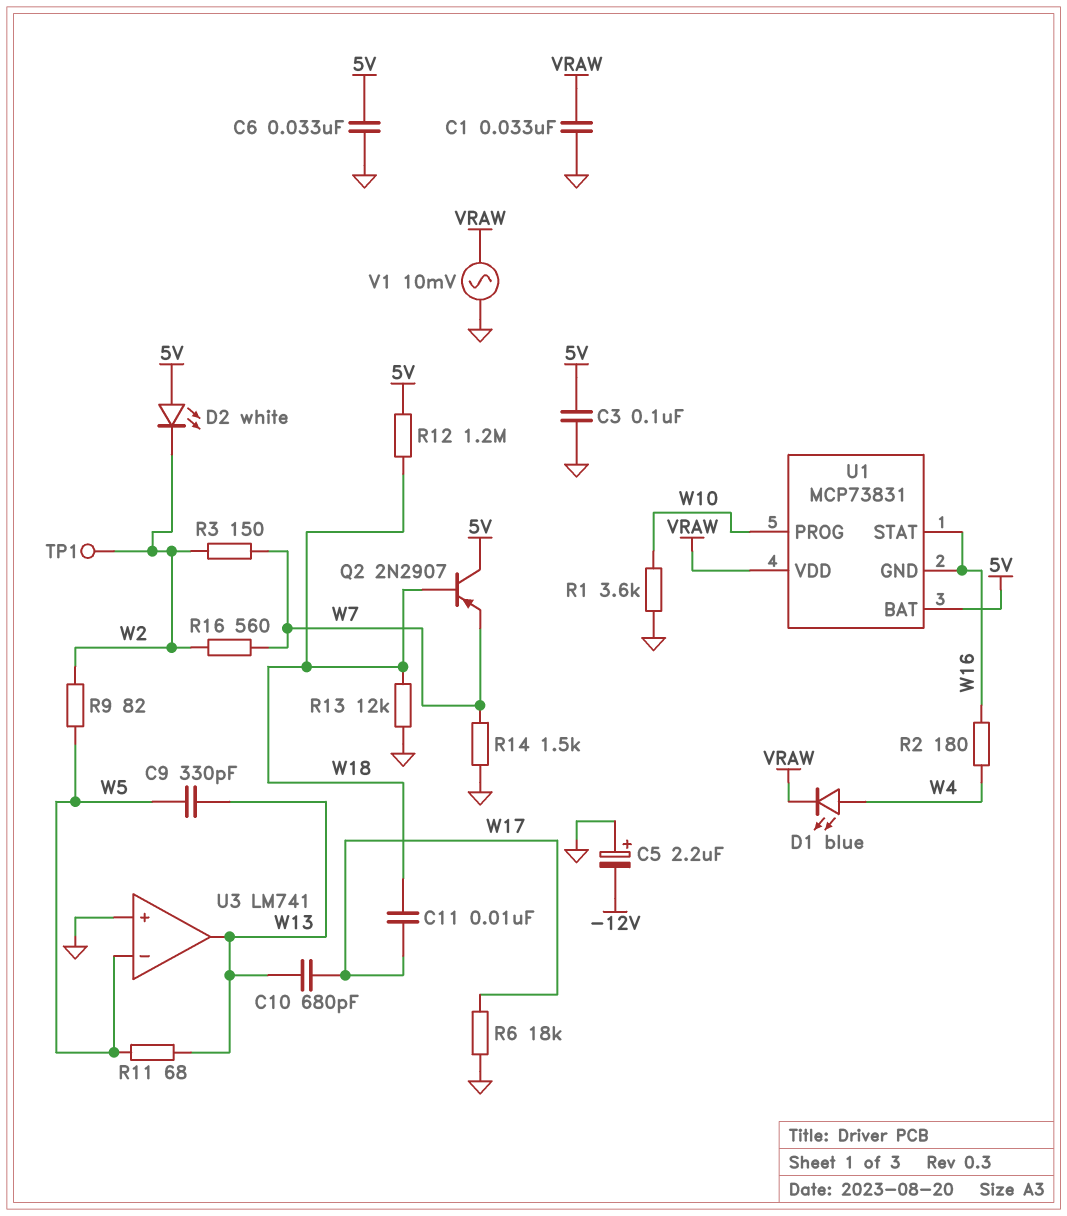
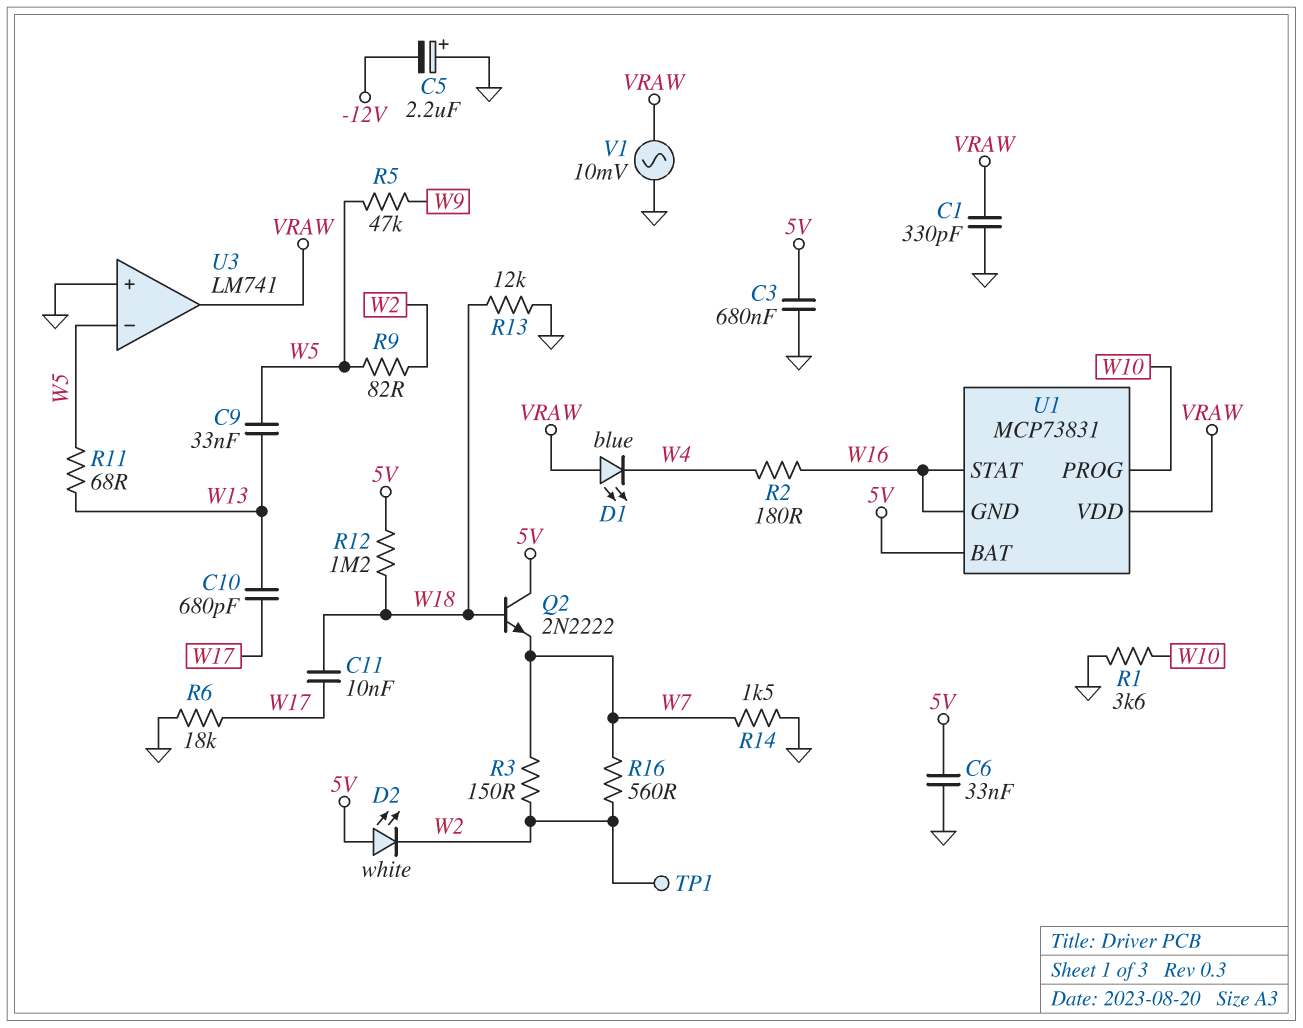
C1: 33nF (GND, VRAW) -> 330pF (GND, VRAW)
C3: 100nF (5V, GND) -> 680nF (5V, GND)
C9: 330pF (W5, W13) -> 33nF (W5, W13)
D1: LED blue (A W4, K VRAW) -> LED blue (A VRAW, K W4)
Q2: PNP 2N2907 (B W18, C 5V, E W7) -> NPN 2N2222 (B W18, C 5V, E W7)
R5: none -> 47k (W5, W9)
U3 pin out: W13 -> VRAW

